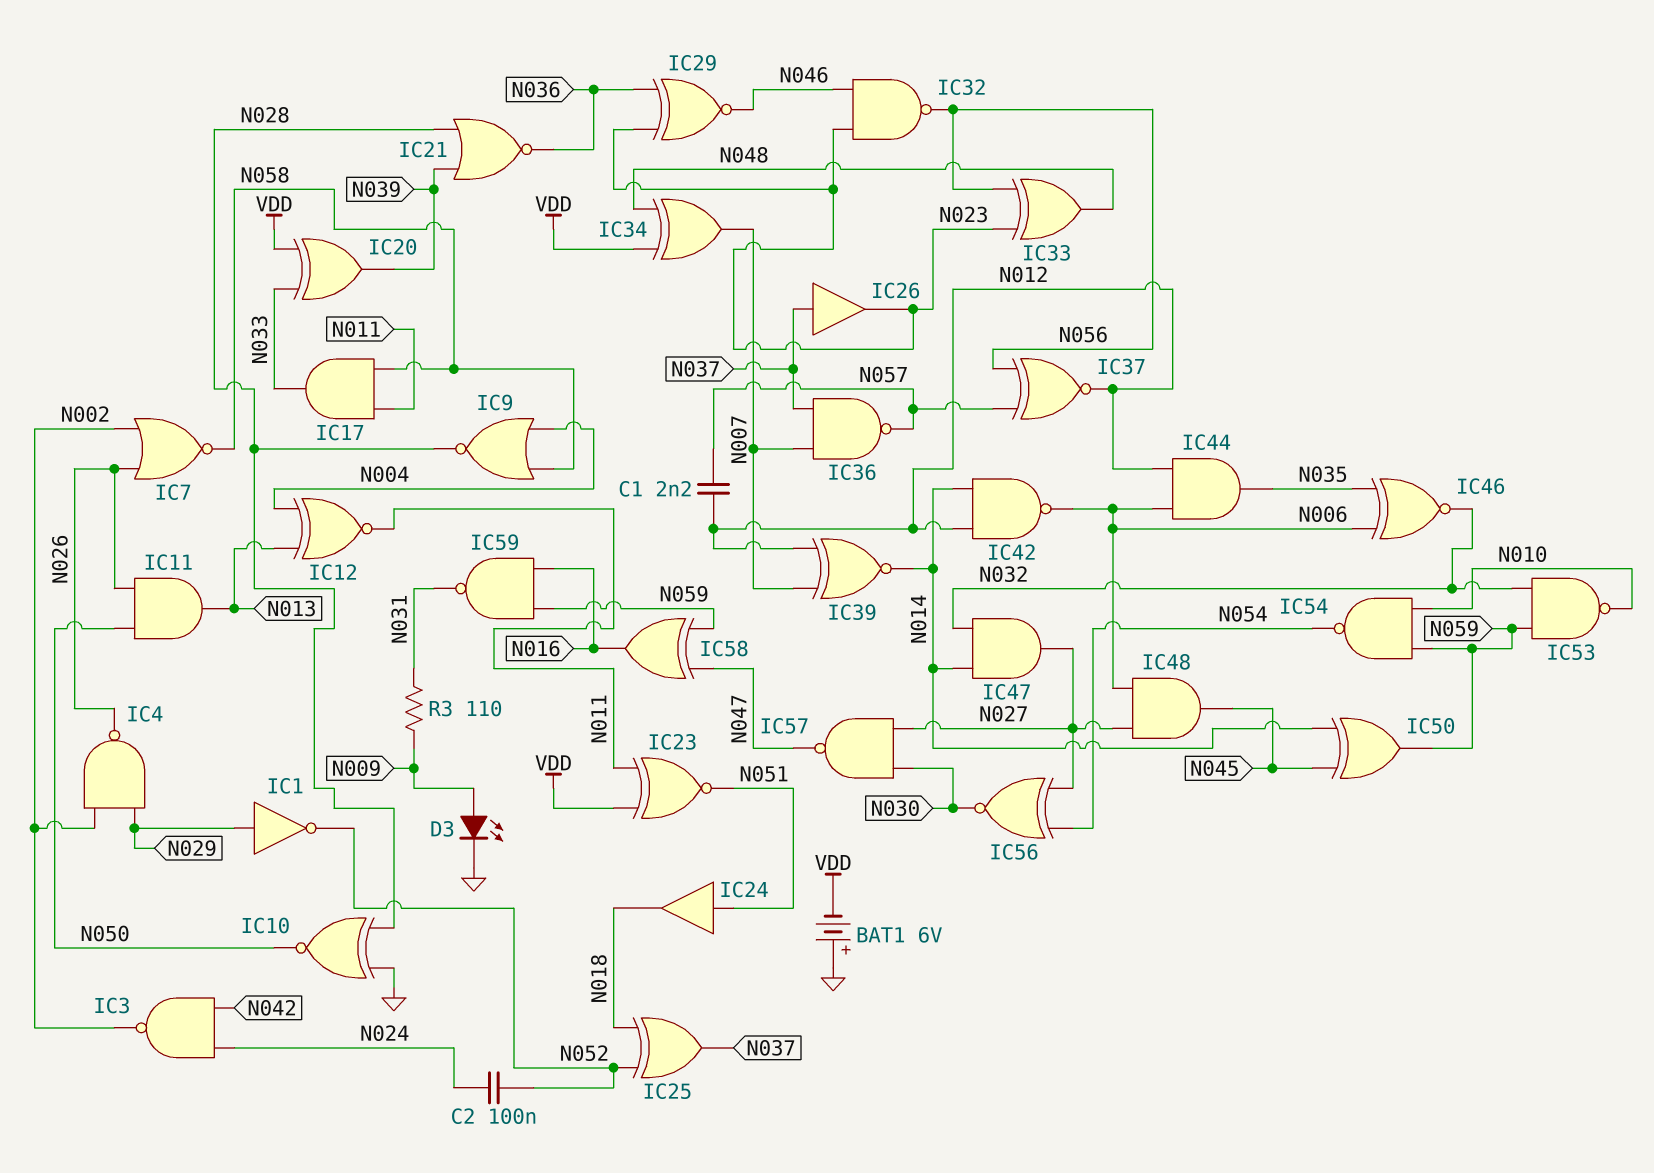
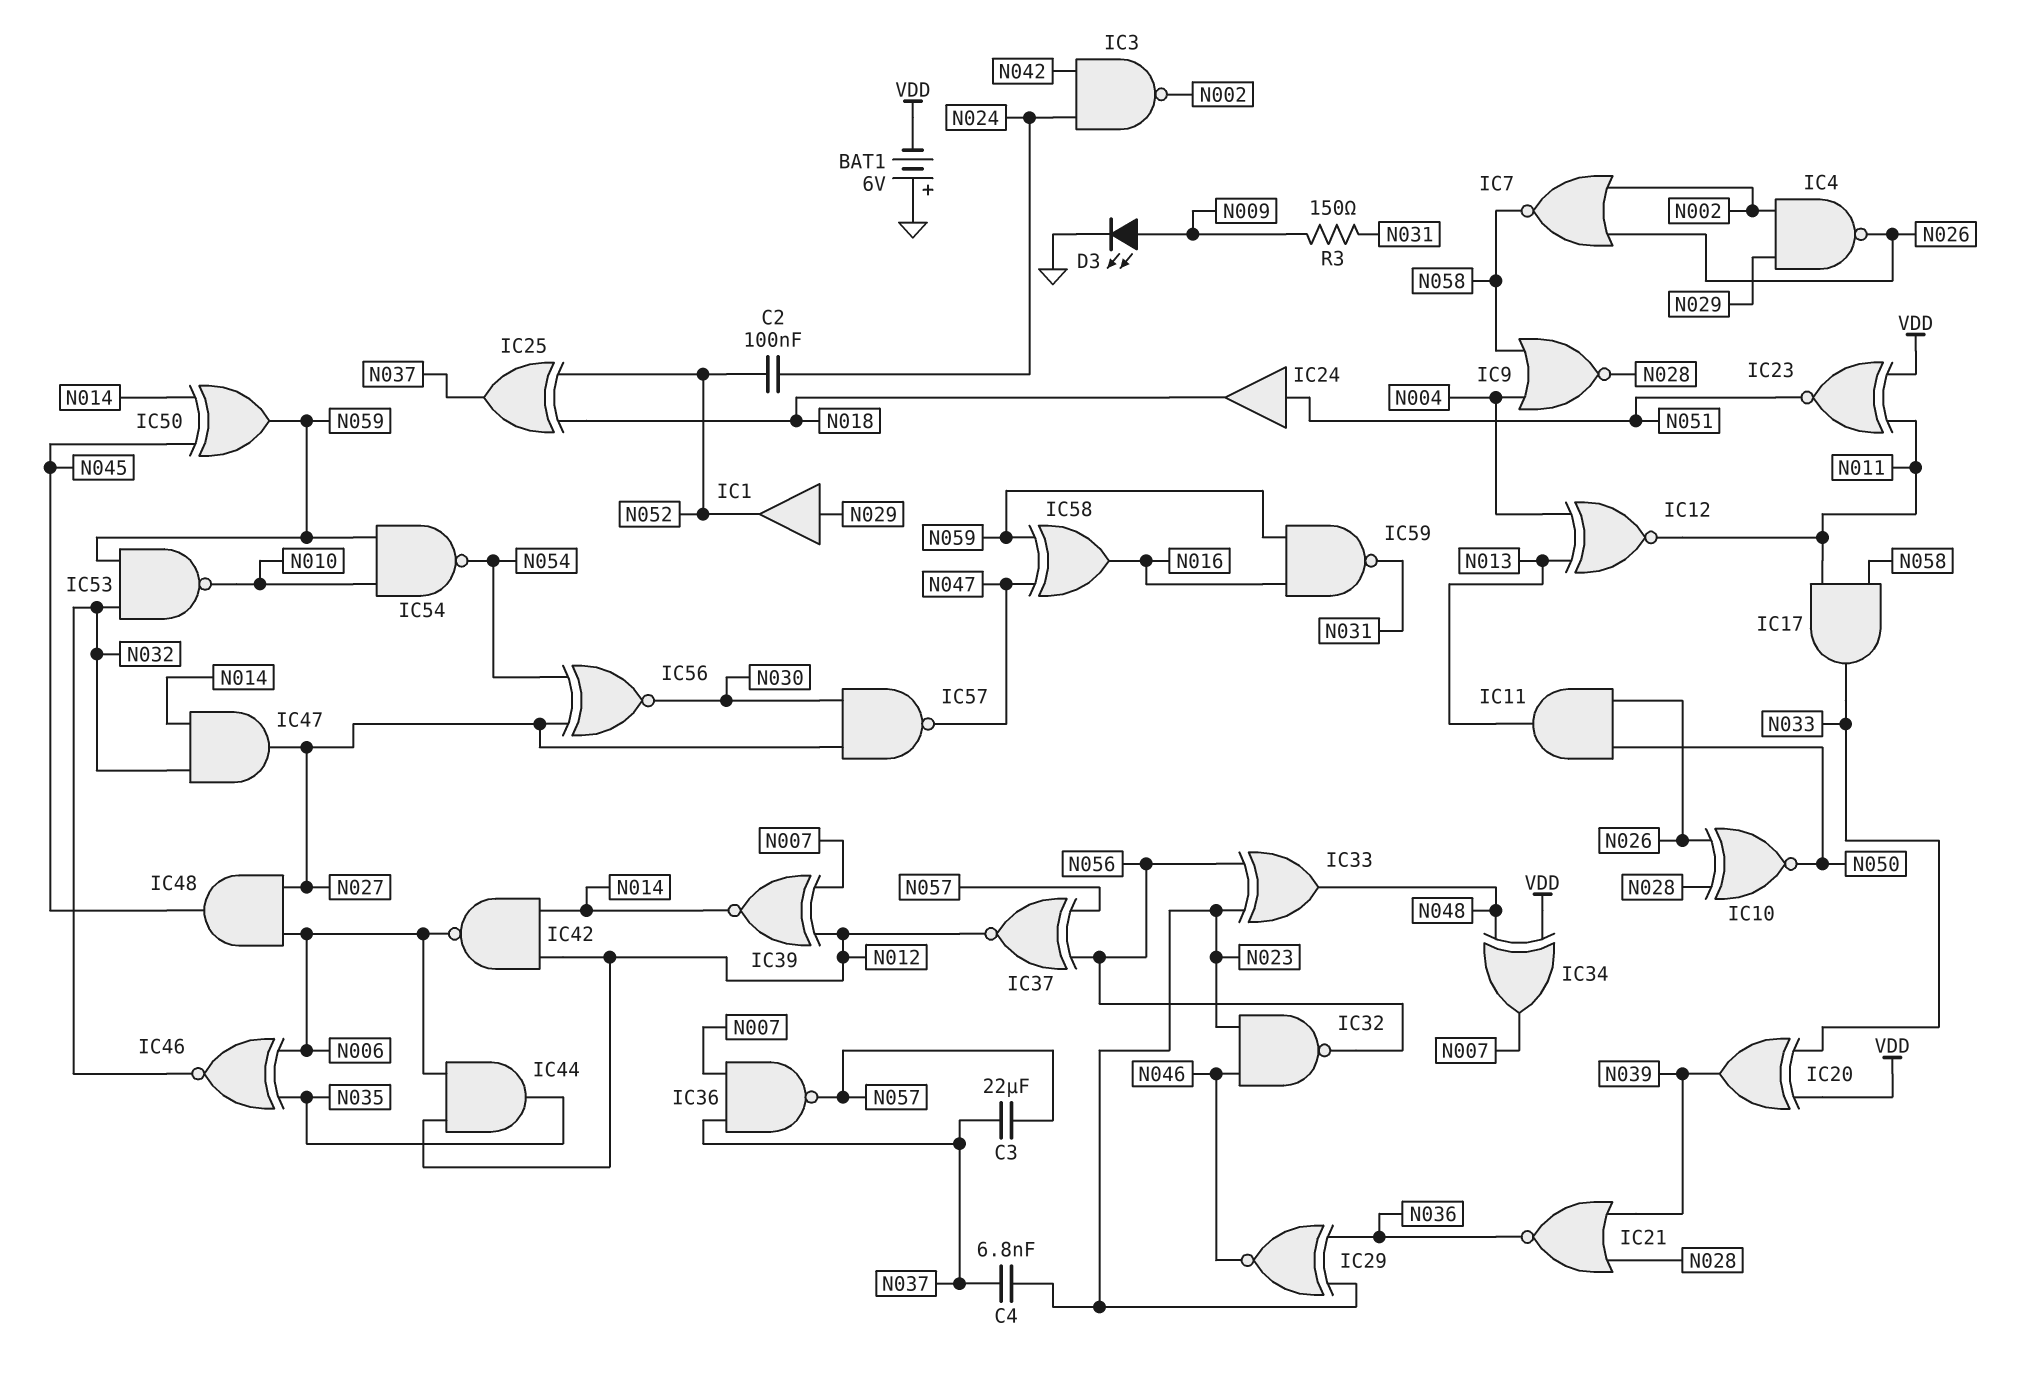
C1: 2.2nF (N012, N057) -> none
C3: none -> 22uF (N037, N057)
C4: none -> 6.8nF (N023, N037)
IC1: NOT (in N029, out N052) -> buffer (in N029, out N052)
IC10: XNOR (in GND, in N028, out N050) -> XNOR (in N026, in N028, out N050)
IC26: buffer (in N037, out N023) -> none
R3: 110 (N009, N031) -> 150 (N009, N031)

